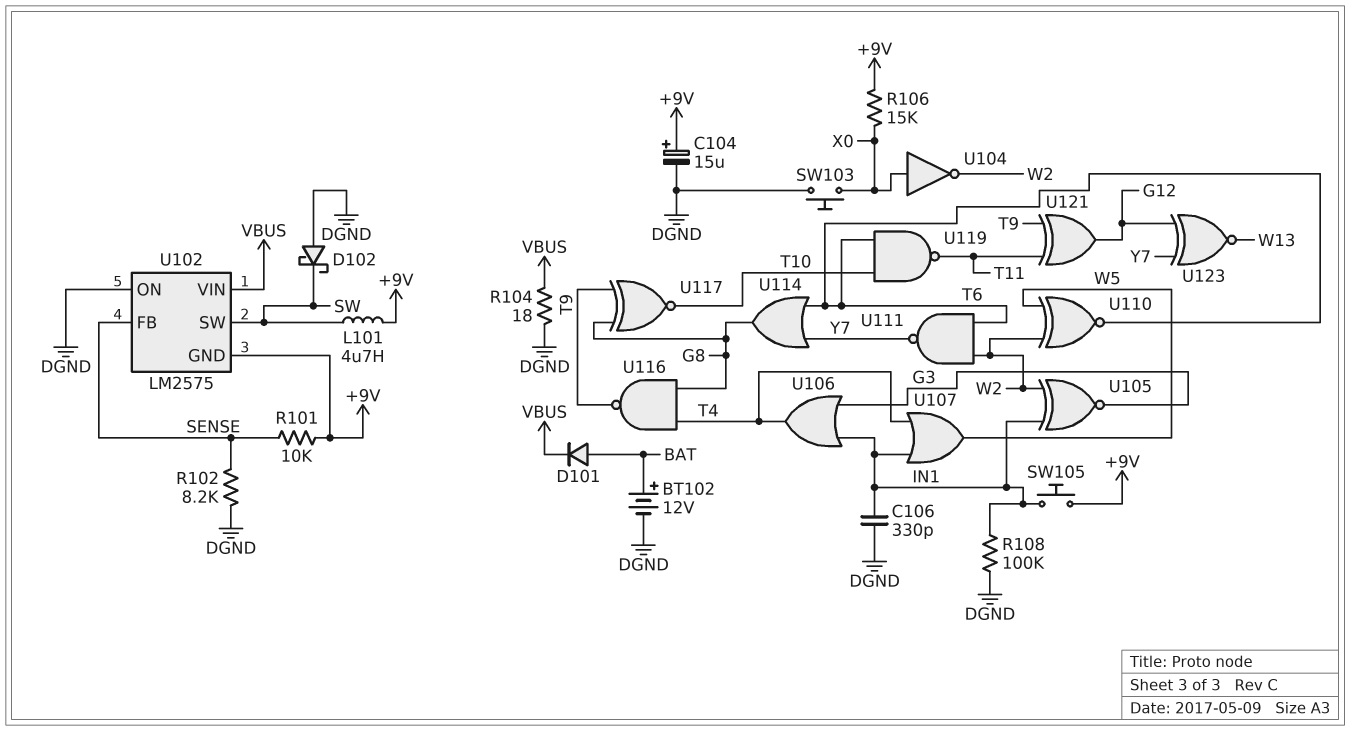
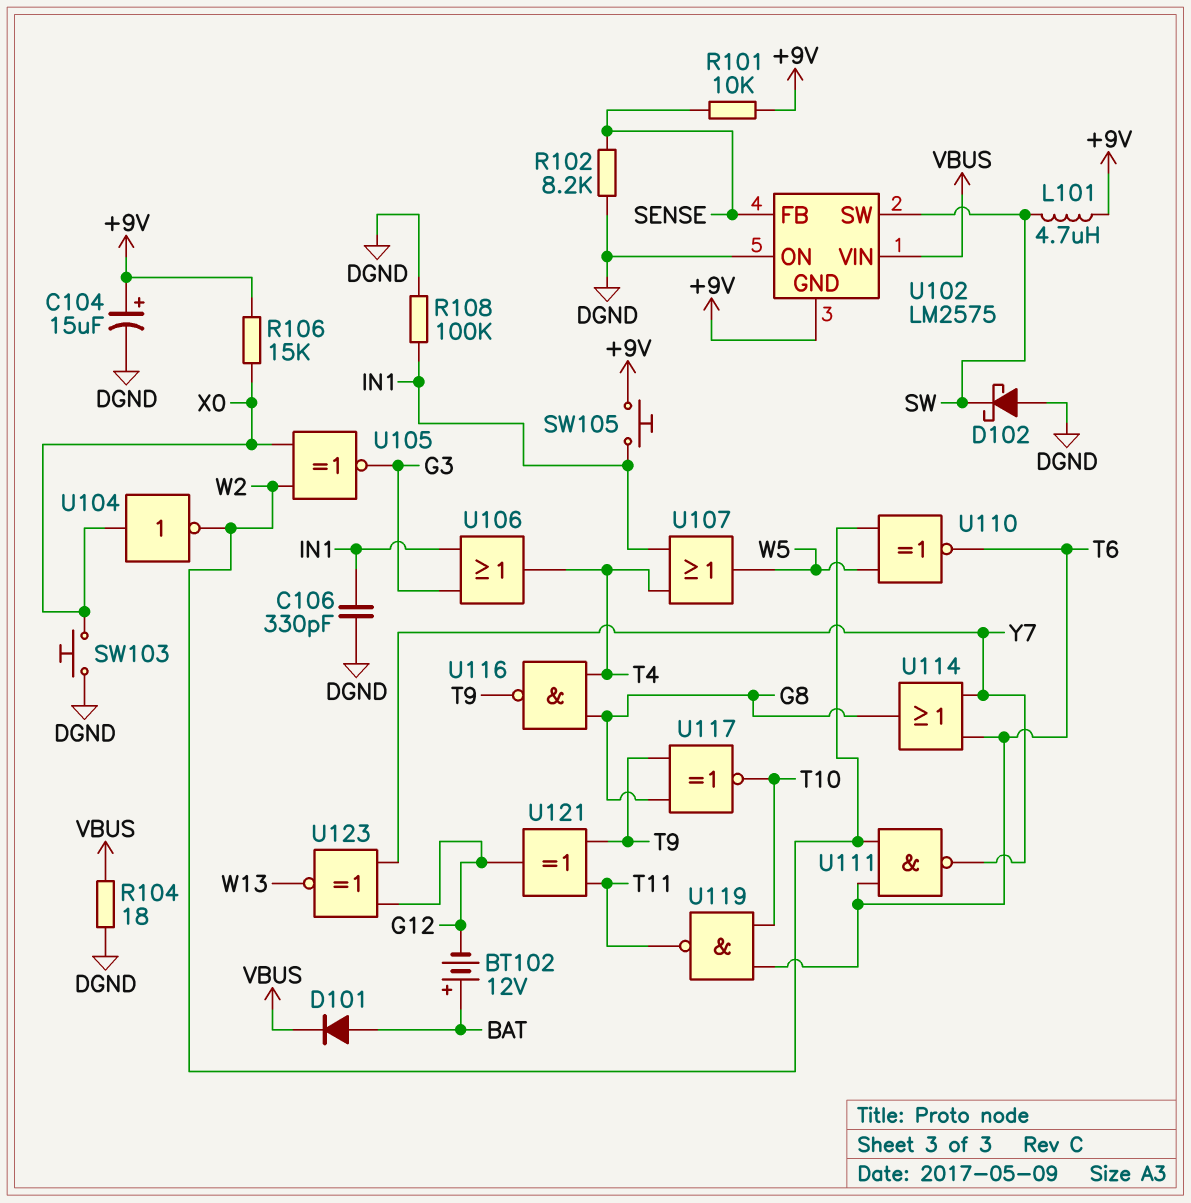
BT102: 12V (plus BAT, minus DGND) -> 12V (plus BAT, minus G12)
U105: XNOR (in IN1, in W2, out G3) -> XNOR (in W2, in X0, out G3)

